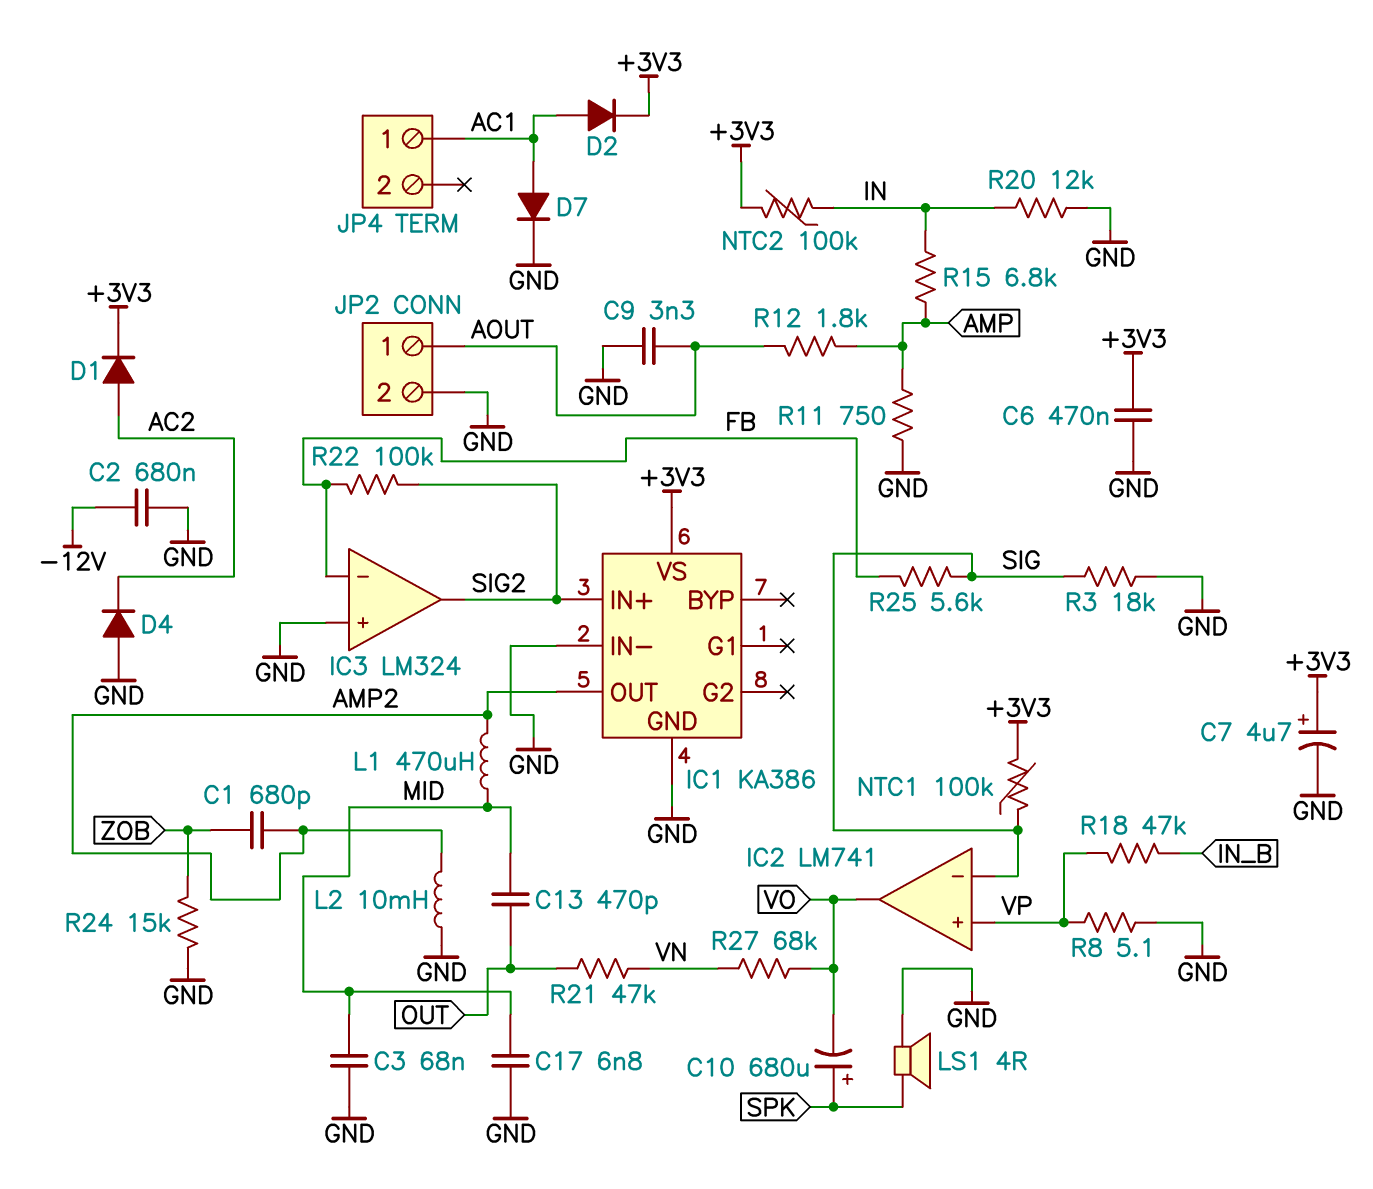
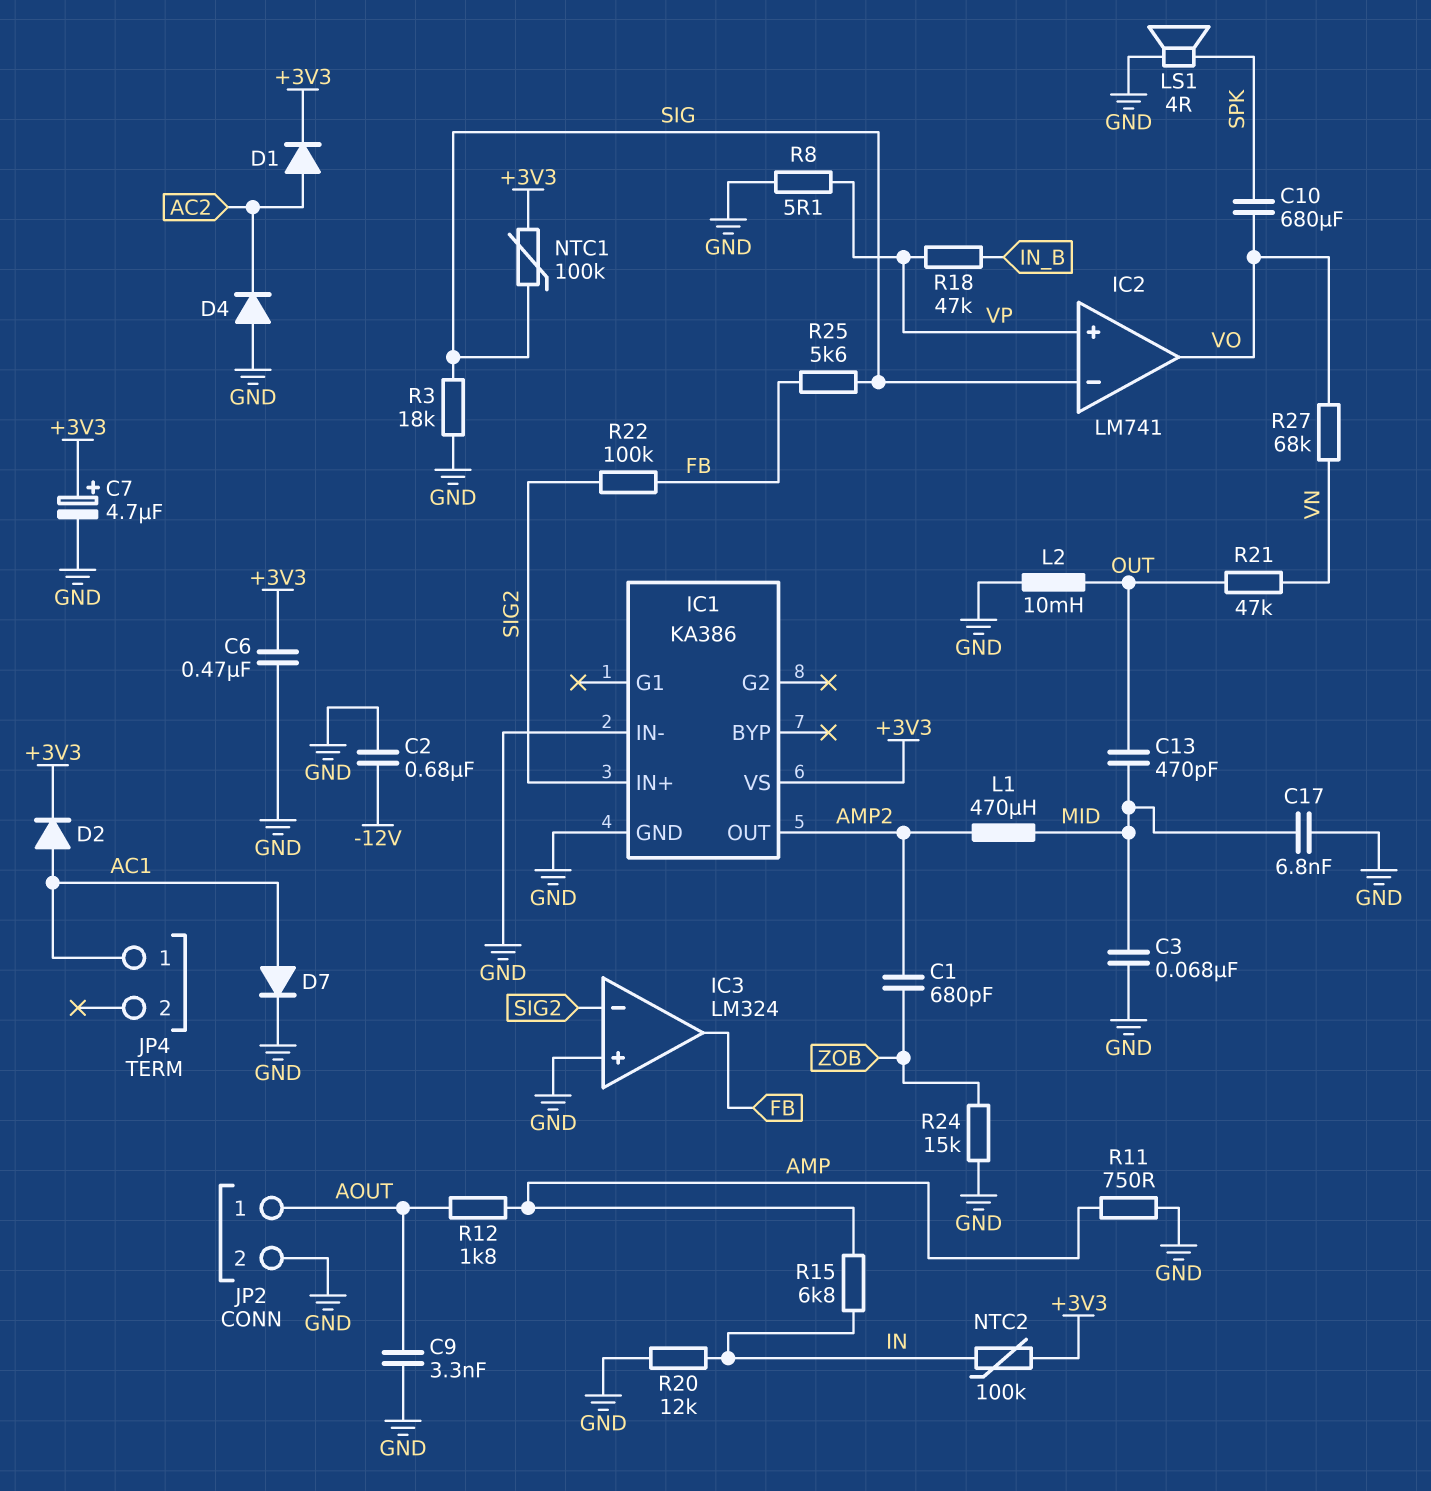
C10: 680uF (plus SPK, minus VO) -> 680uF (SPK, VO)
IC3 pin in-: FB -> SIG2
IC3 pin out: SIG2 -> FB
L2: 10mH (AMP2, GND) -> 10mH (GND, OUT)

